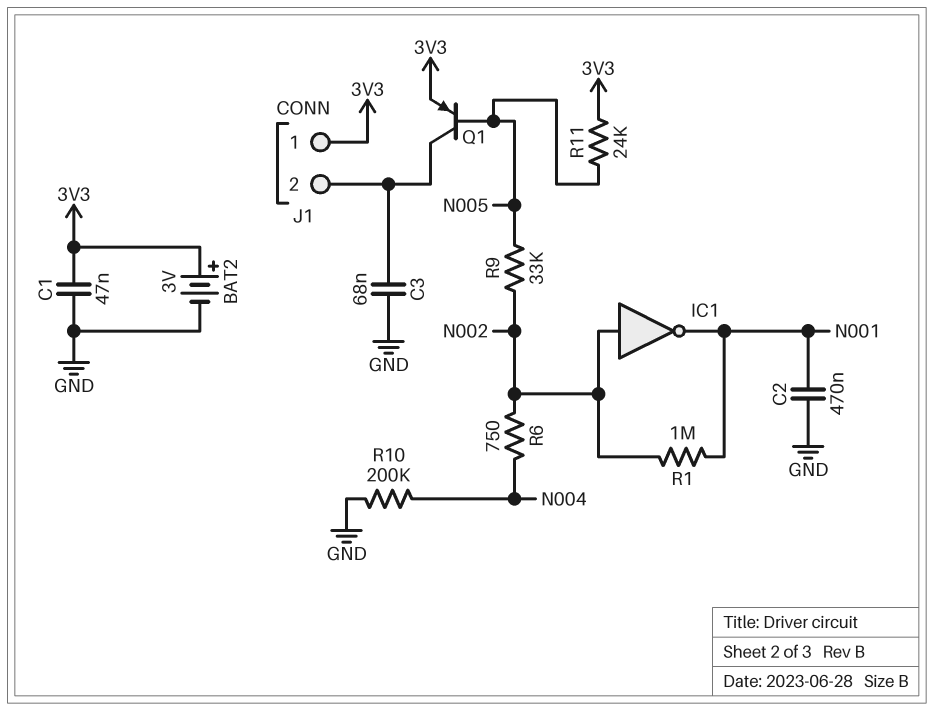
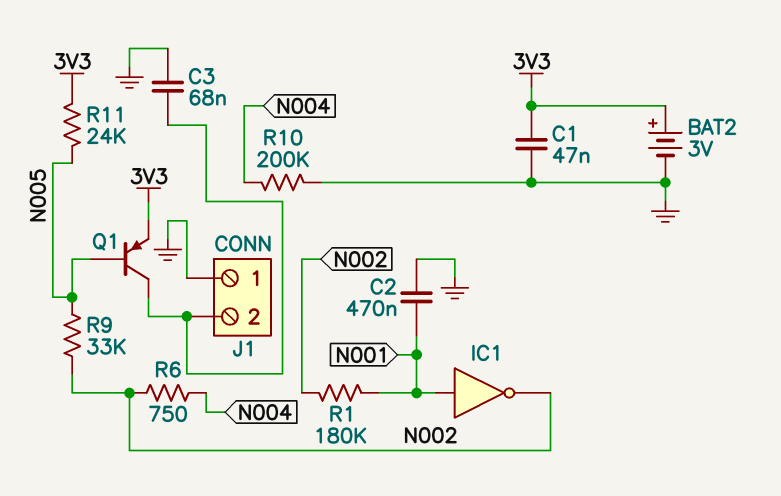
IC1: NOT (in N002, out N001) -> NOT (in N001, out N002)
J1 pin 1: 3V3 -> GND
R1: 1M (N001, N002) -> 180k (N001, N002)

